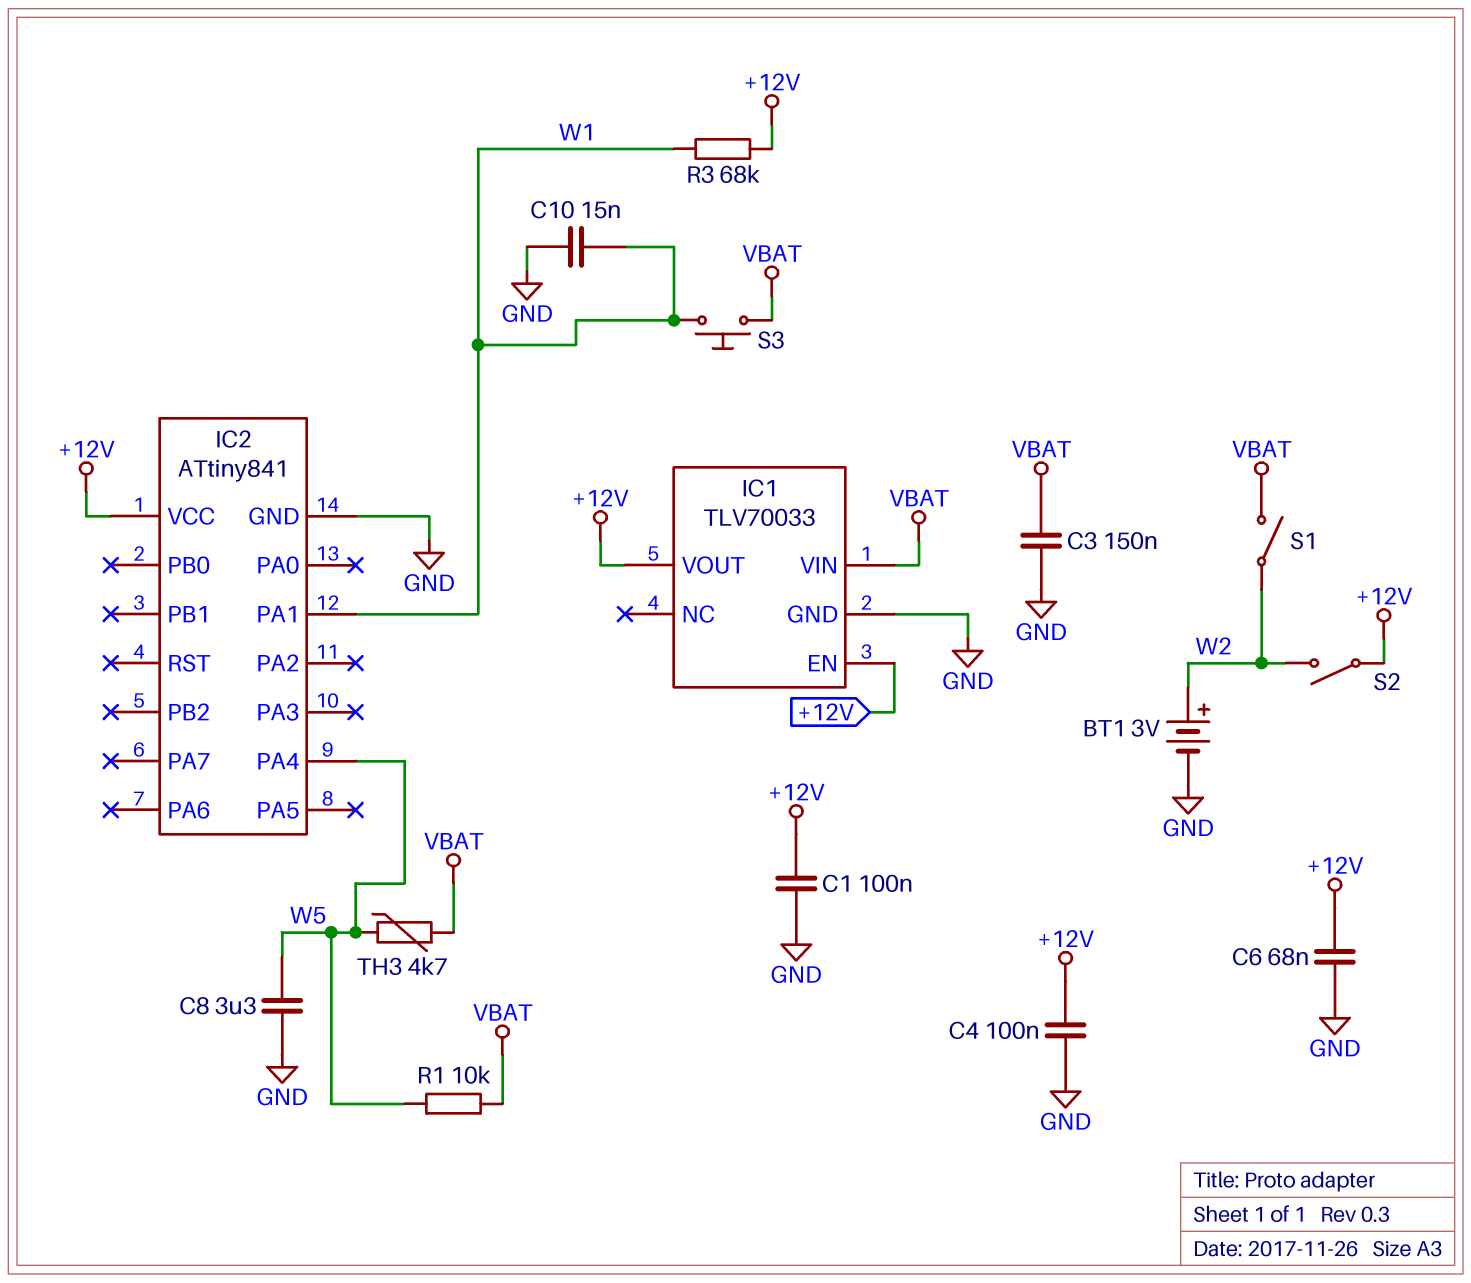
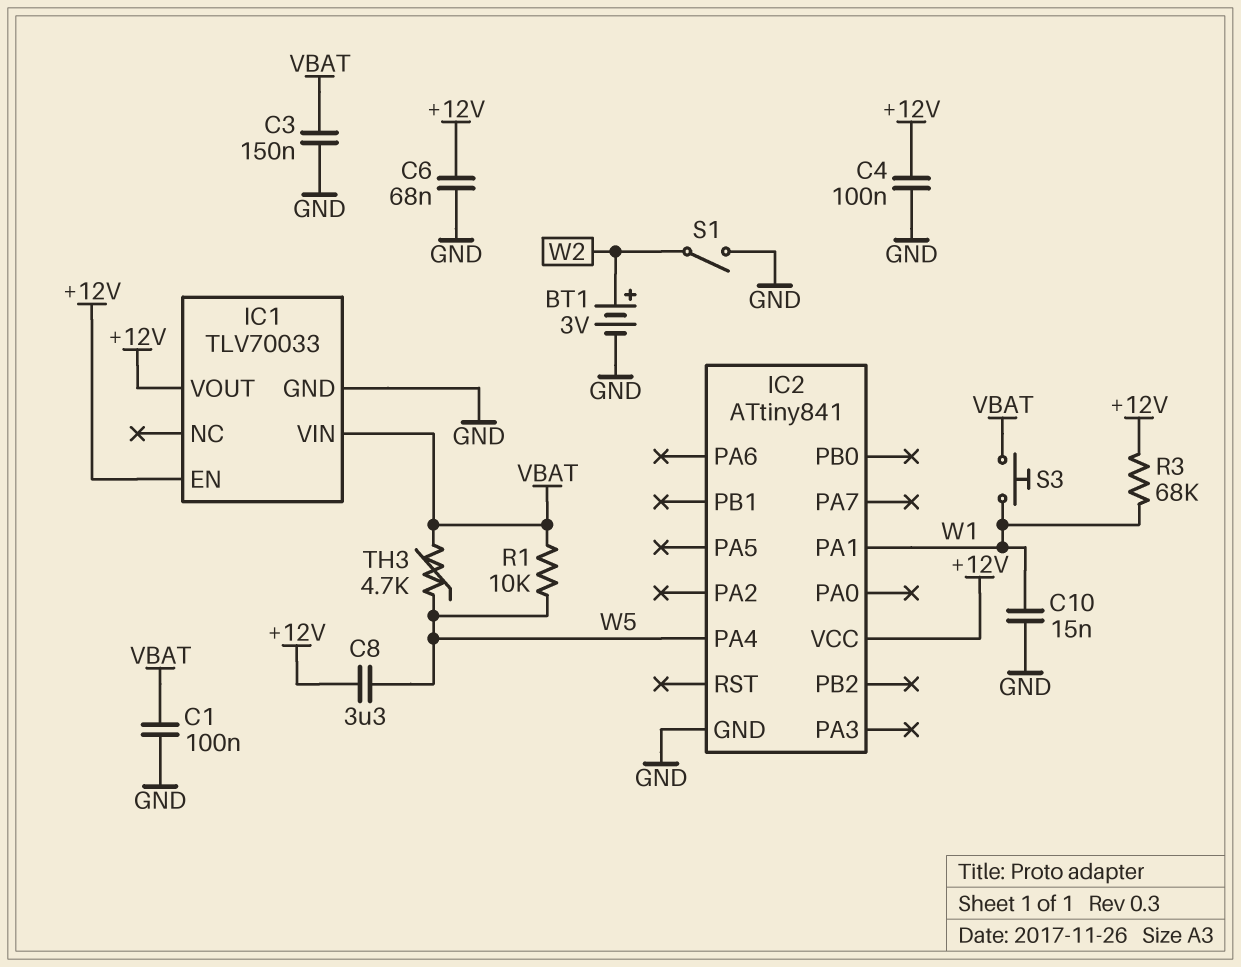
C1: 100nF (+12V, GND) -> 100nF (GND, VBAT)
C8: 3.3uF (GND, W5) -> 3.3uF (+12V, W5)
S1: switch (VBAT, W2) -> switch (GND, W2)
S2: switch (+12V, W2) -> none

